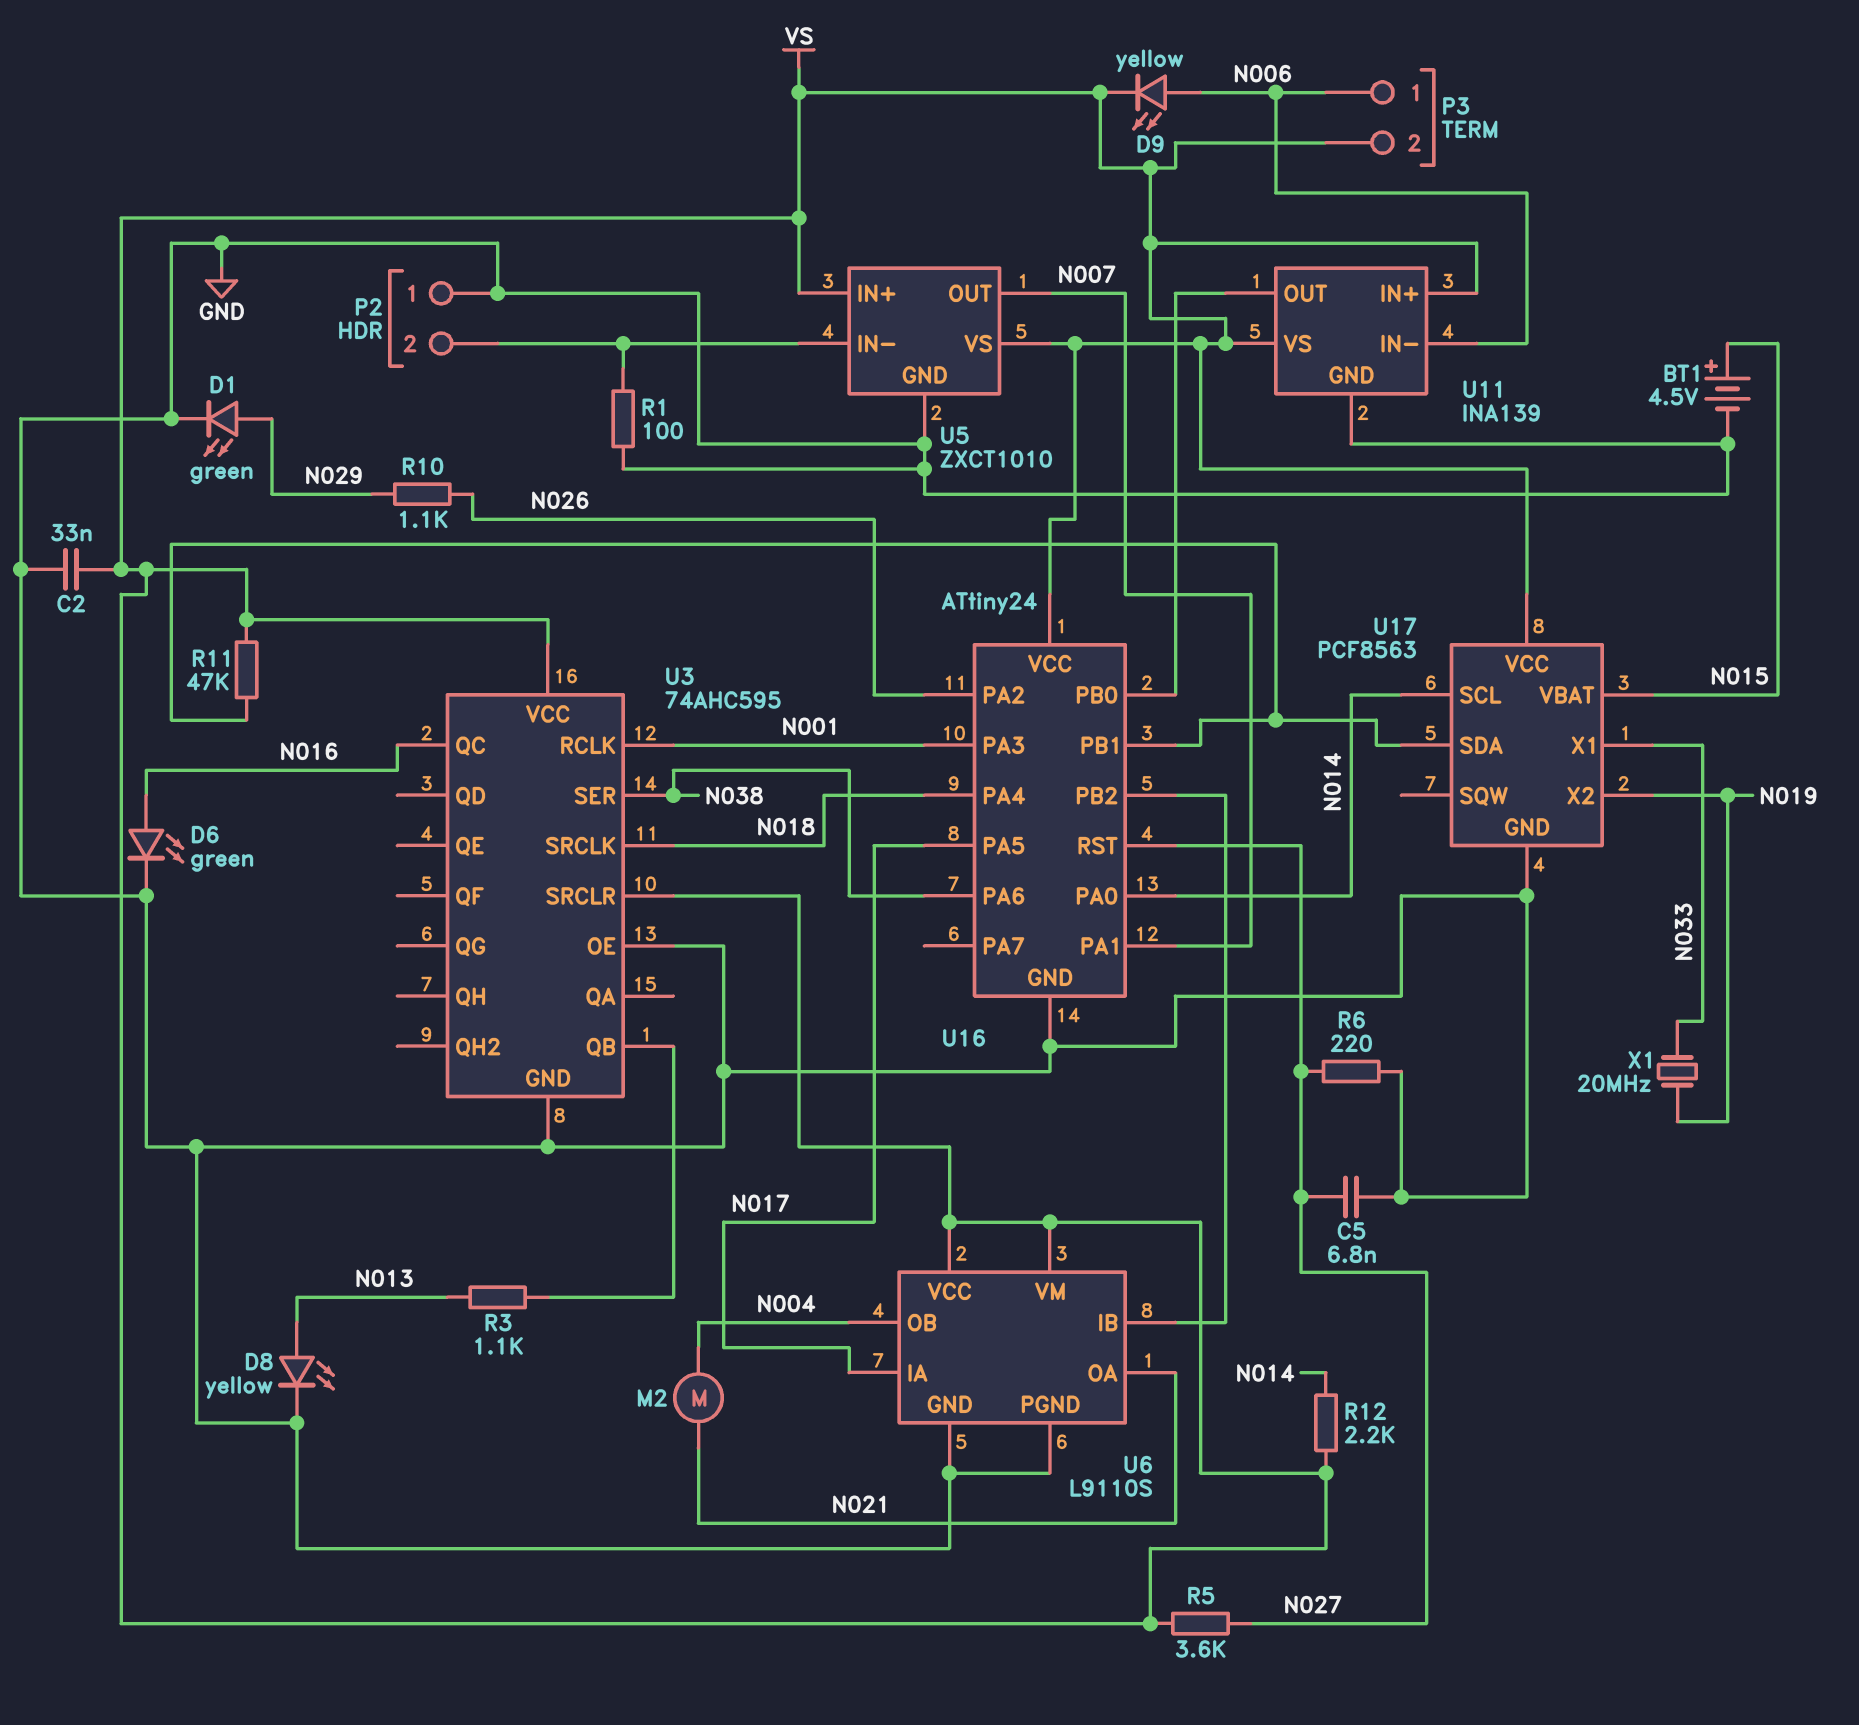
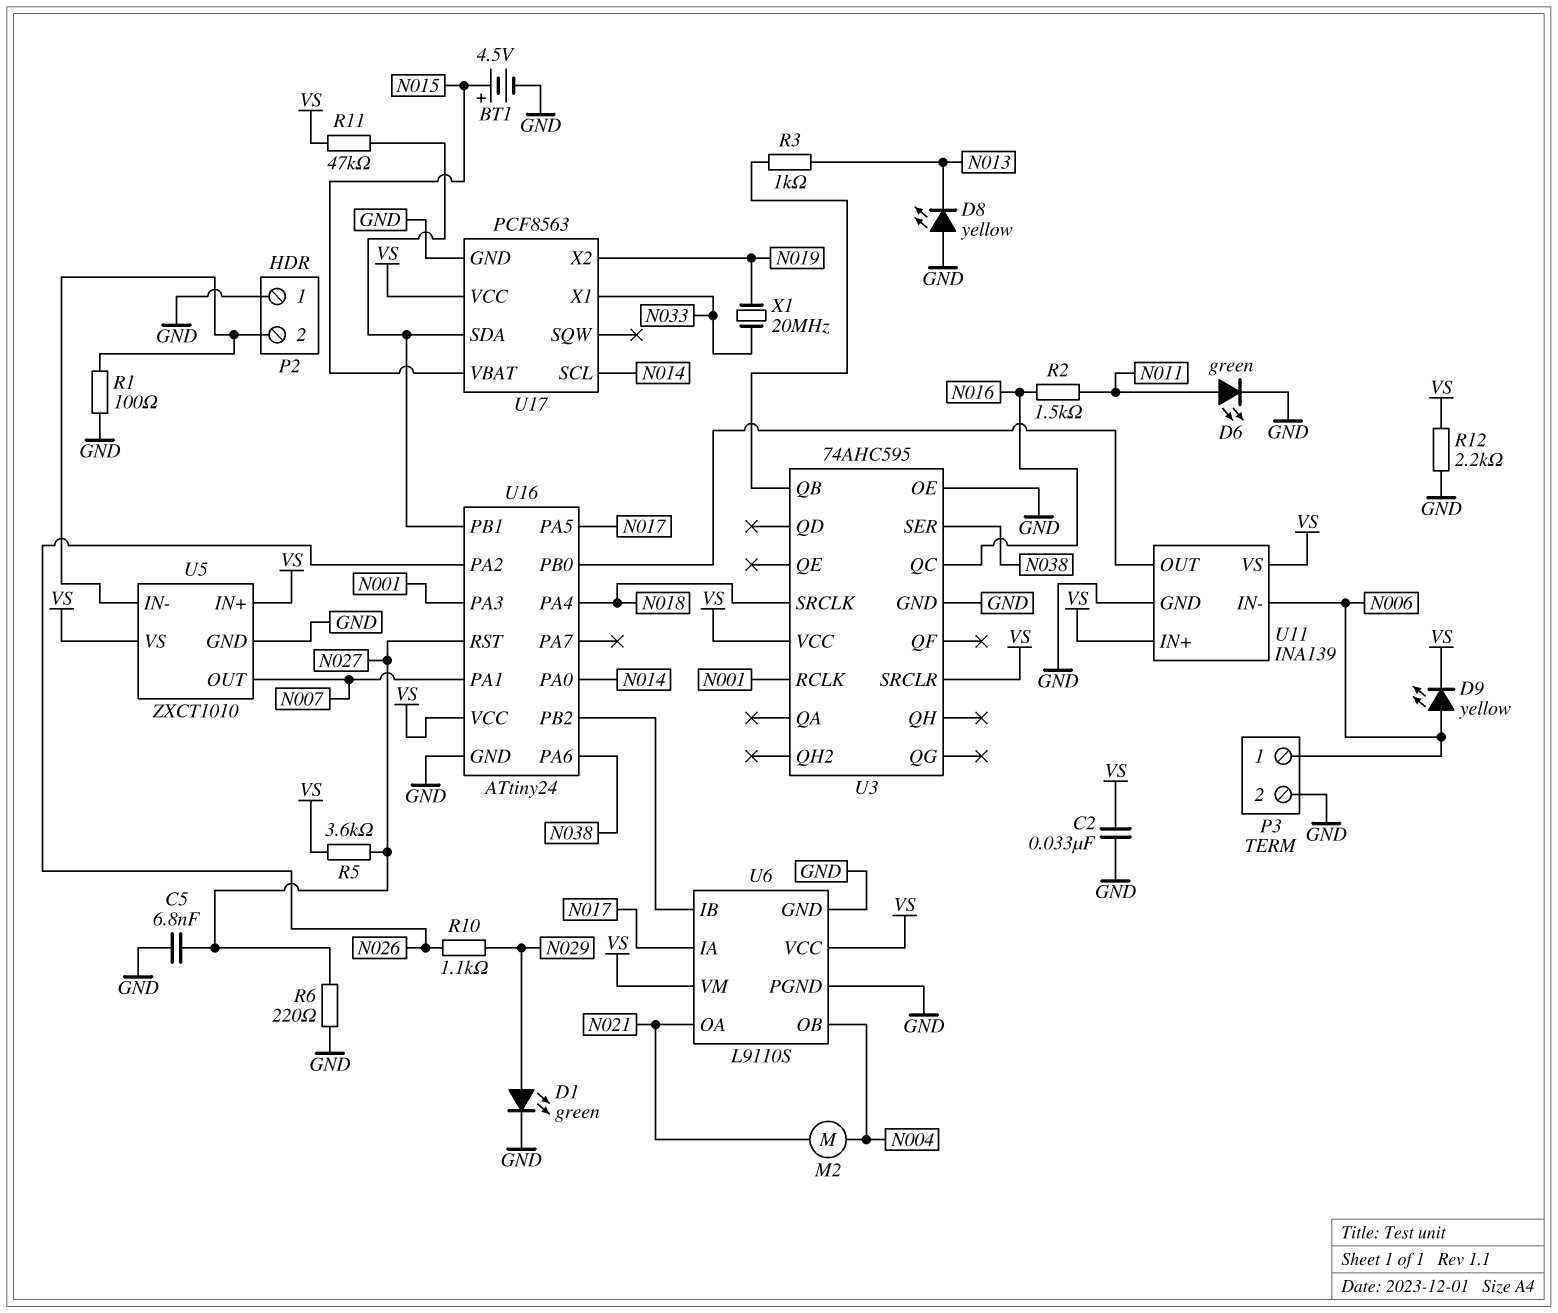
D6: LED green (A N016, K GND) -> LED green (A N011, K GND)
D8: LED yellow (A N013, K GND) -> LED yellow (A GND, K N013)
P3 pin 2: VS -> GND
R2: none -> 1.5k (N011, N016)
R3: 1.1k (N013, U3/QB) -> 1k (N013, U3/QB)
R12: 2.2k (N014, VS) -> 2.2k (GND, VS)

